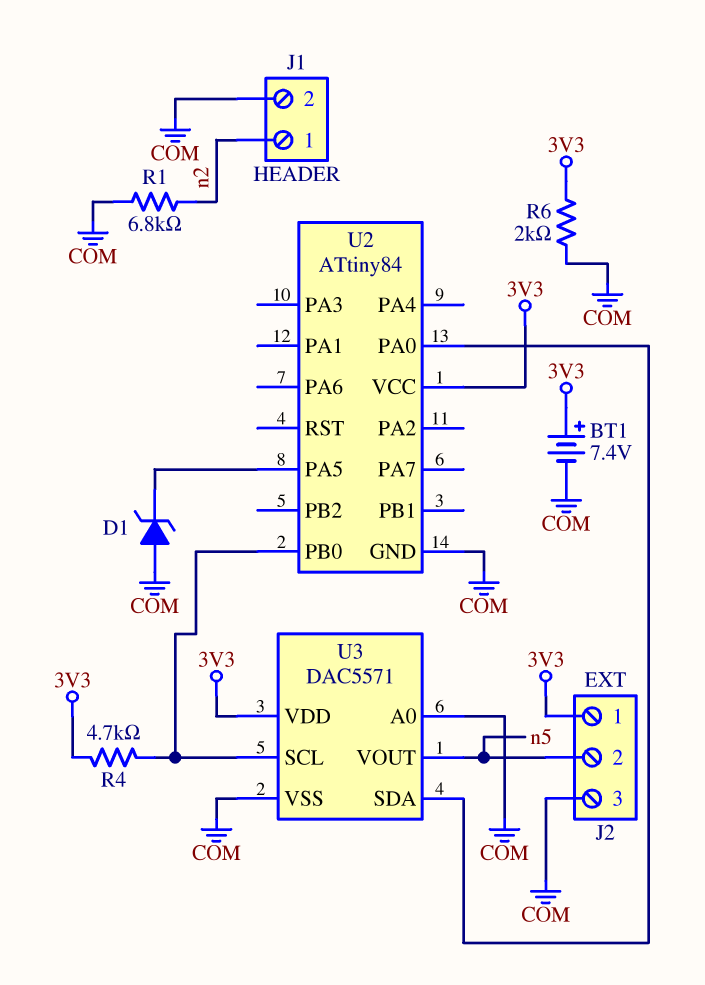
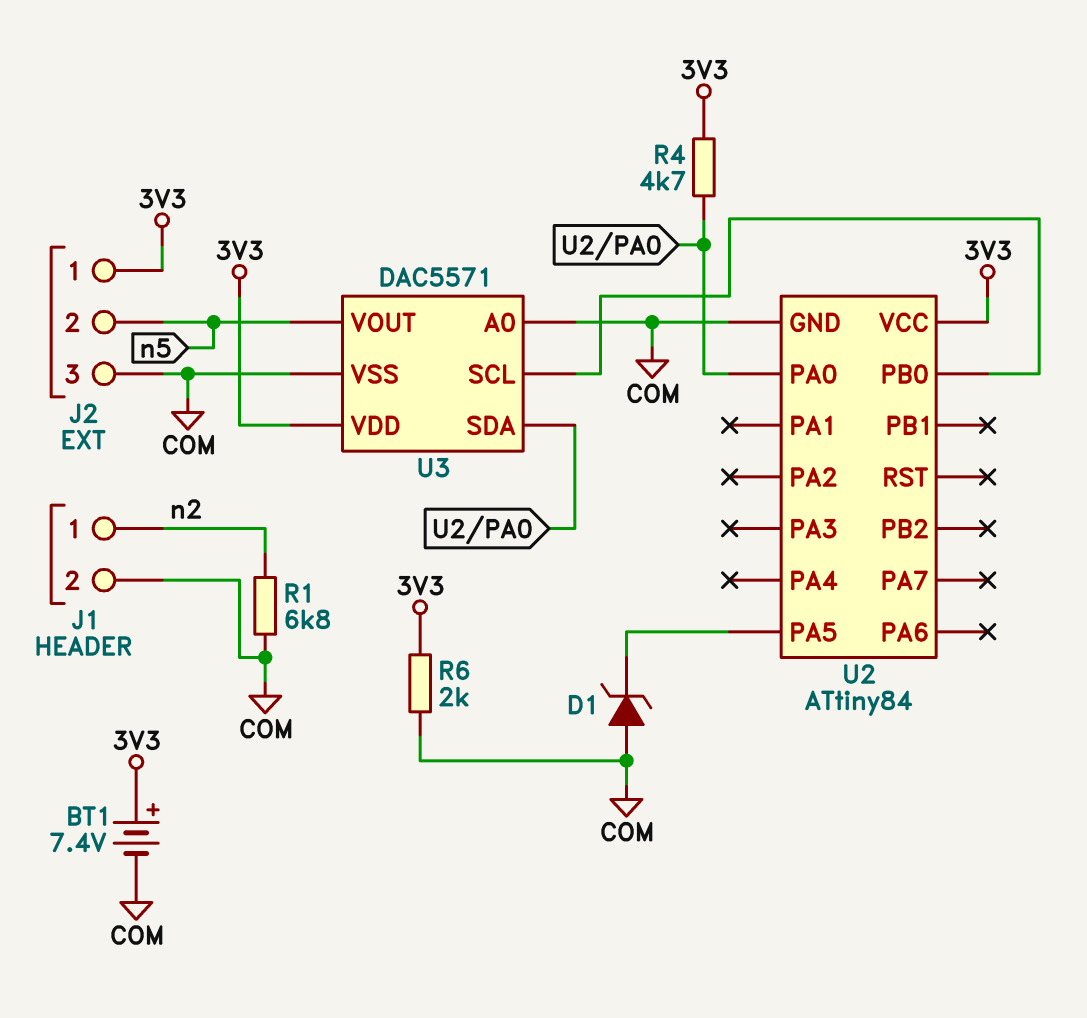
R4: 4.7k (3V3, U2/PB0) -> 4.7k (3V3, U2/PA0)

